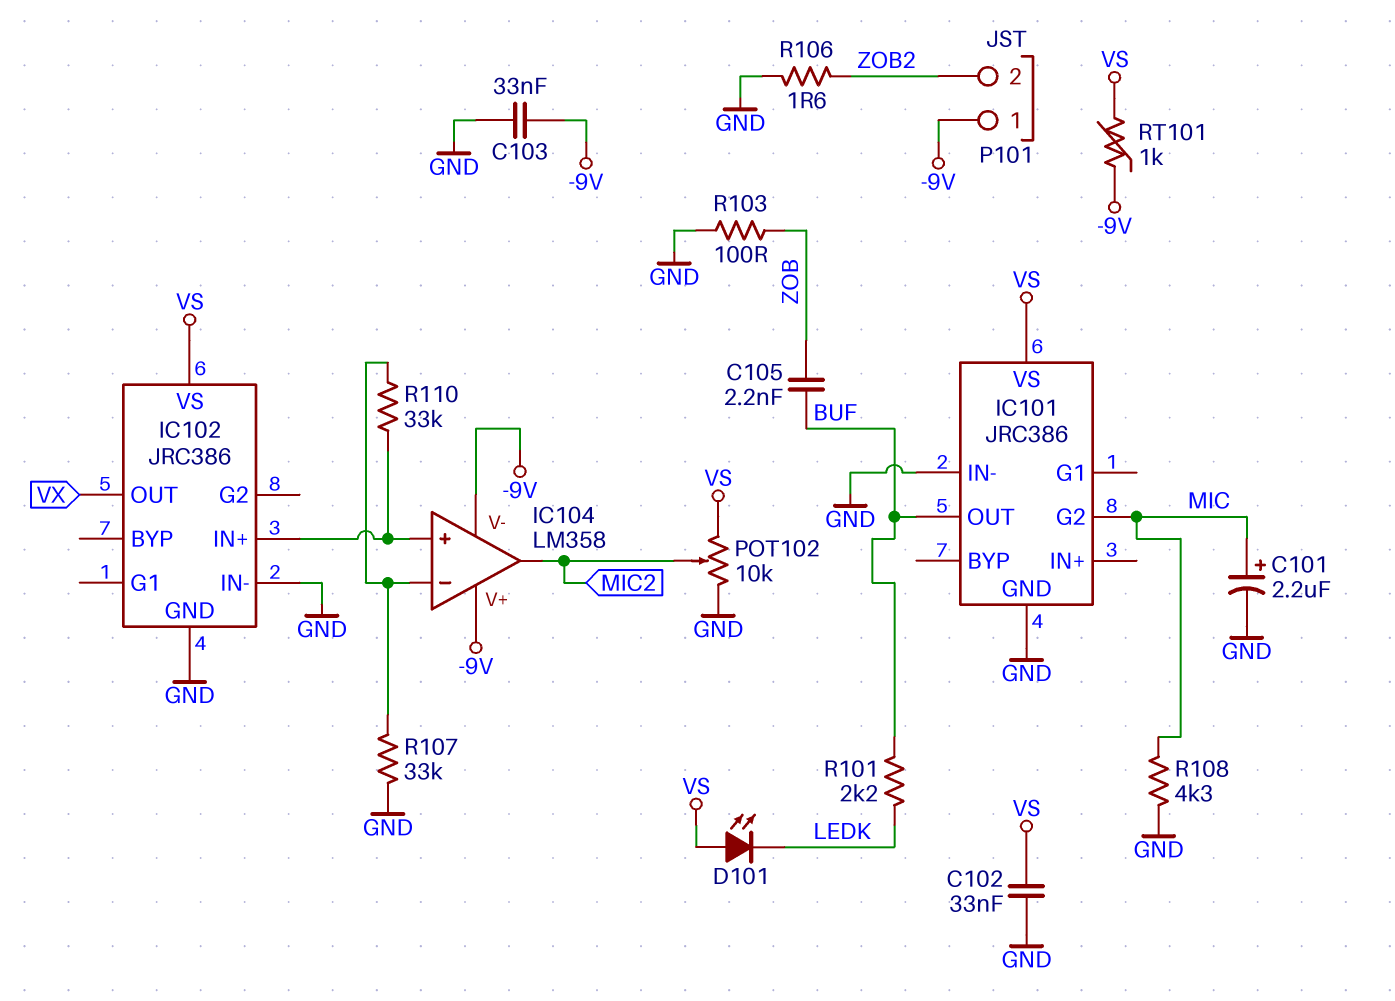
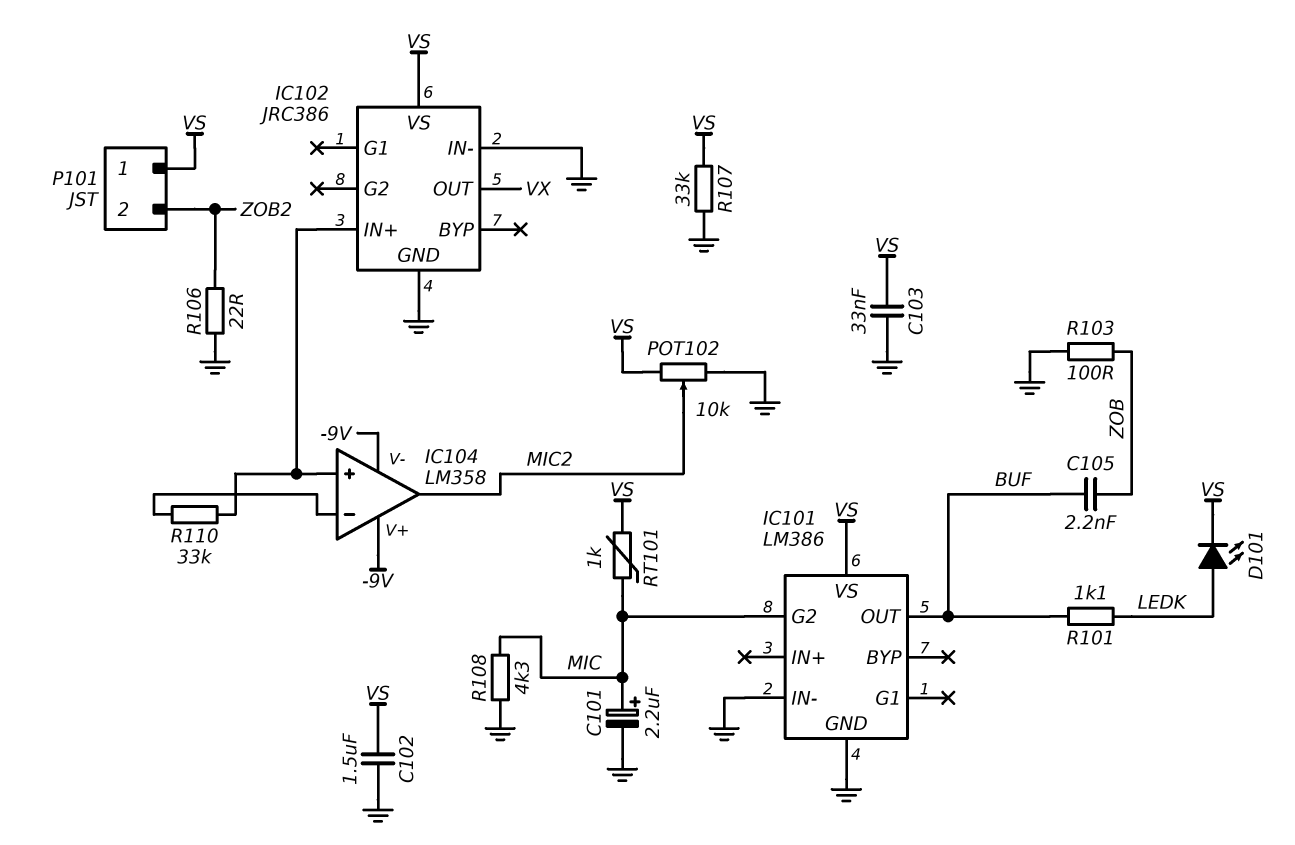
C102: 33nF (GND, VS) -> 1.5uF (GND, VS)
C103: 33nF (-9V, GND) -> 33nF (GND, VS)
D101: LED (A VS, K LEDK) -> LED (A LEDK, K VS)
IC101: JRC386 -> LM386
P101 pin 1: -9V -> VS
R101: 2.2k (BUF, LEDK) -> 1.1k (BUF, LEDK)
R106: 1.6 (GND, ZOB2) -> 22 (GND, ZOB2)
R107: 33k (GND, IC104/in-) -> 33k (GND, VS)
RT101: 1k (-9V, VS) -> 1k (MIC, VS)

